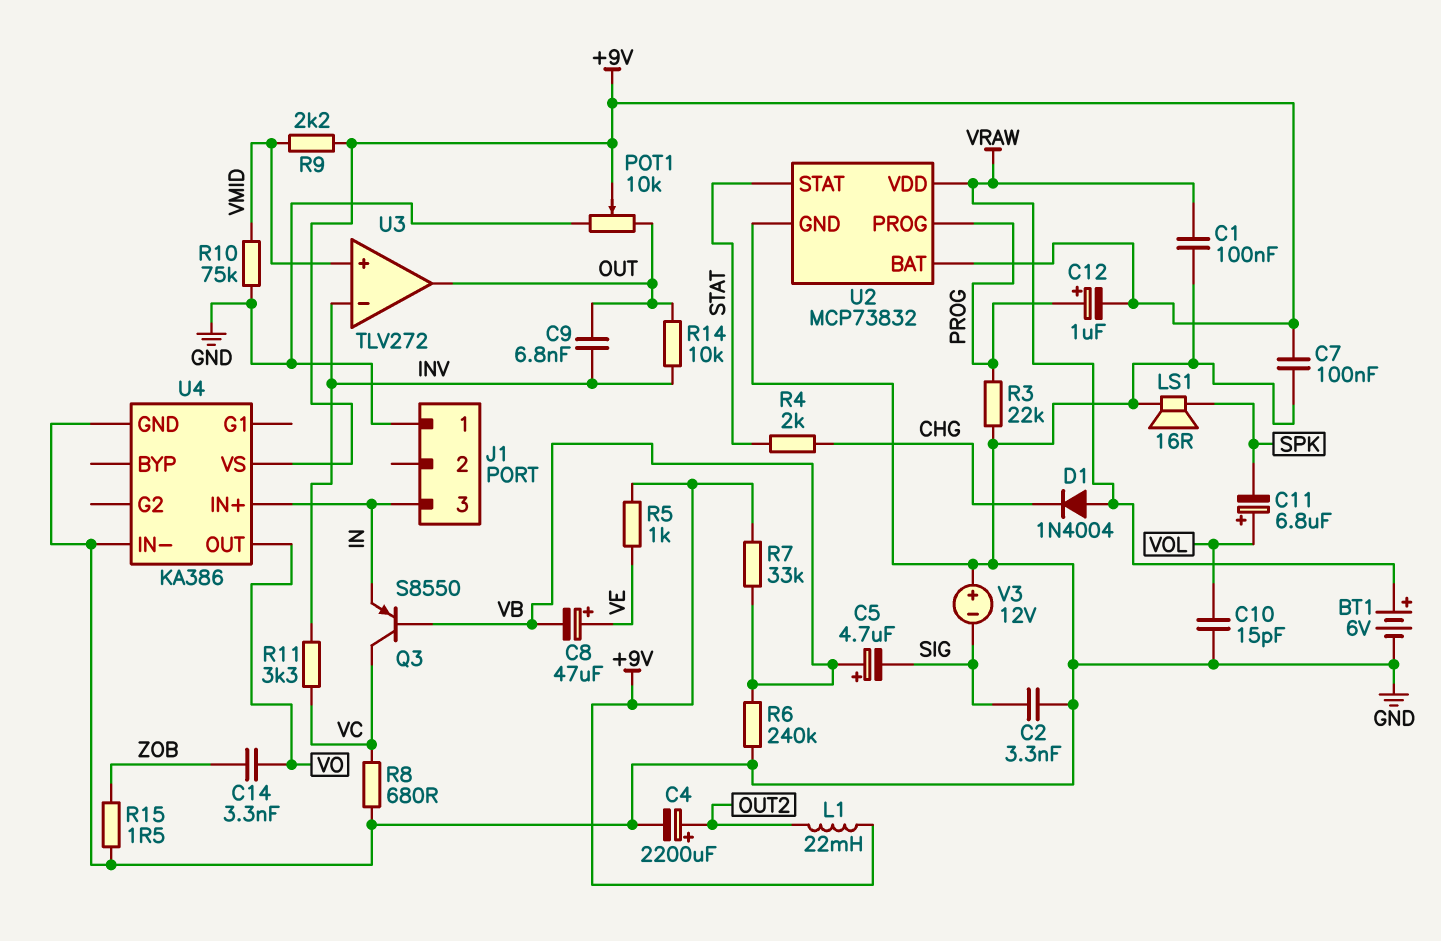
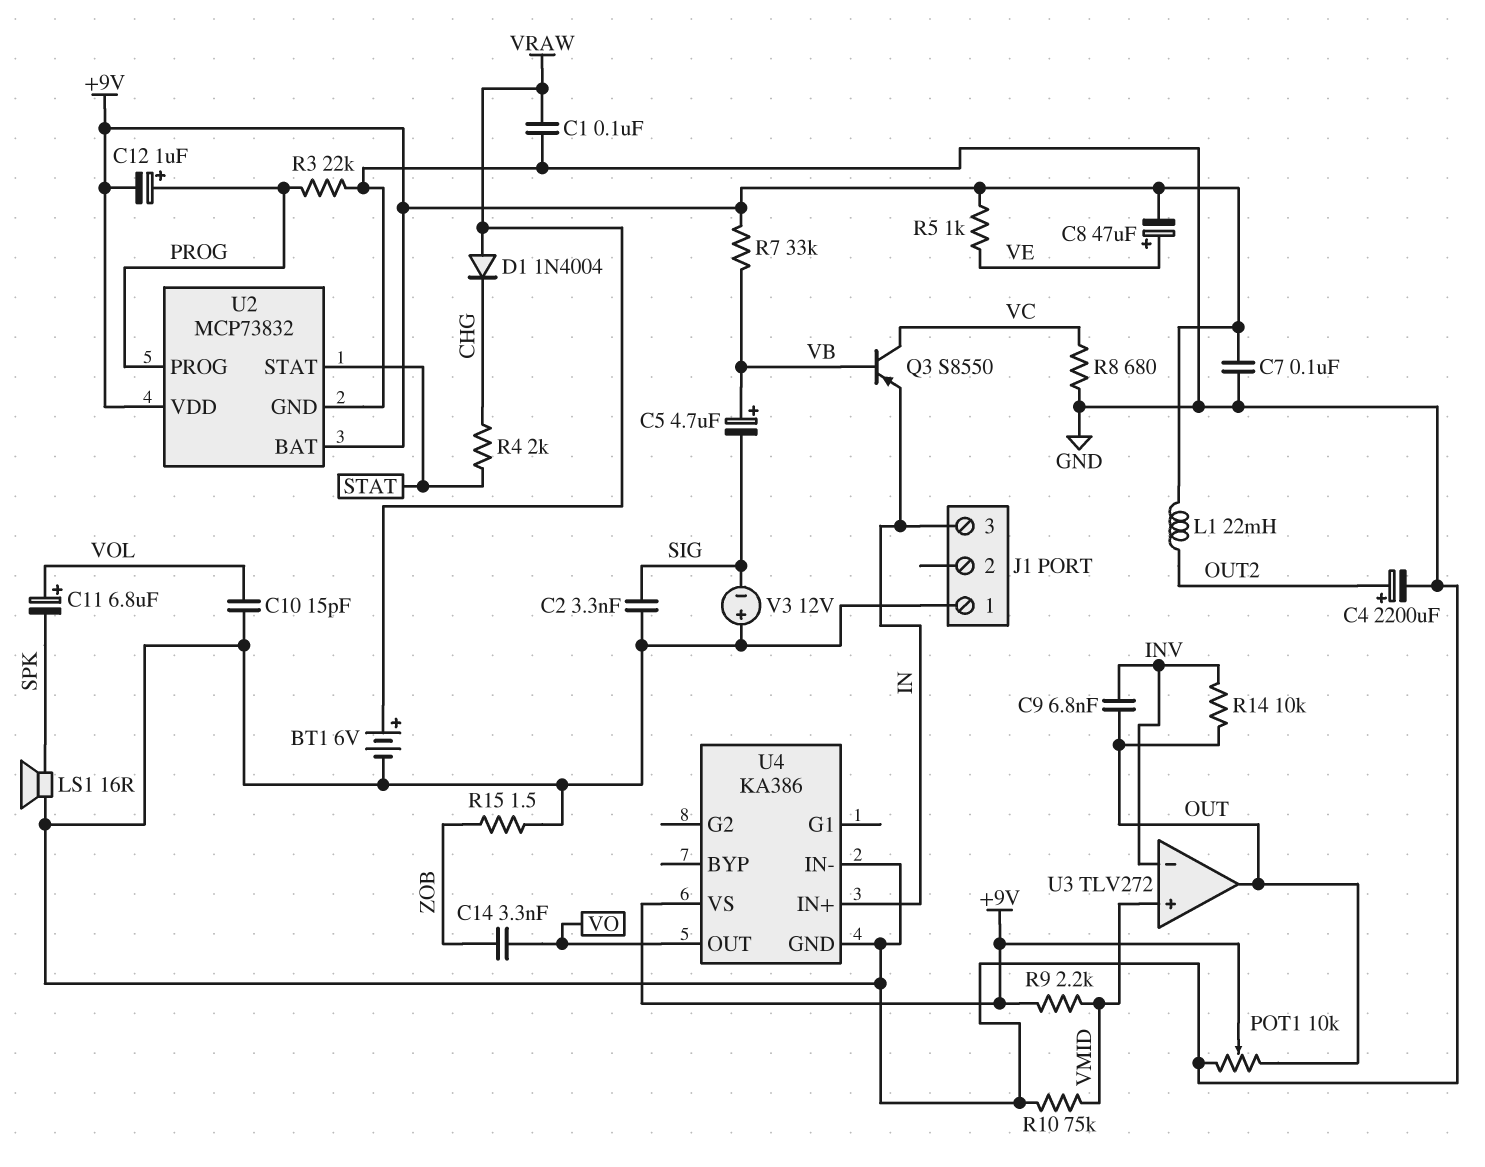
C8: 47uF (plus VE, minus VB) -> 47uF (plus VE, minus +9V)
R6: 240k (GND, VB) -> none
R11: 3.3k (INV, VC) -> none
U2 pin VDD: VRAW -> +9V

